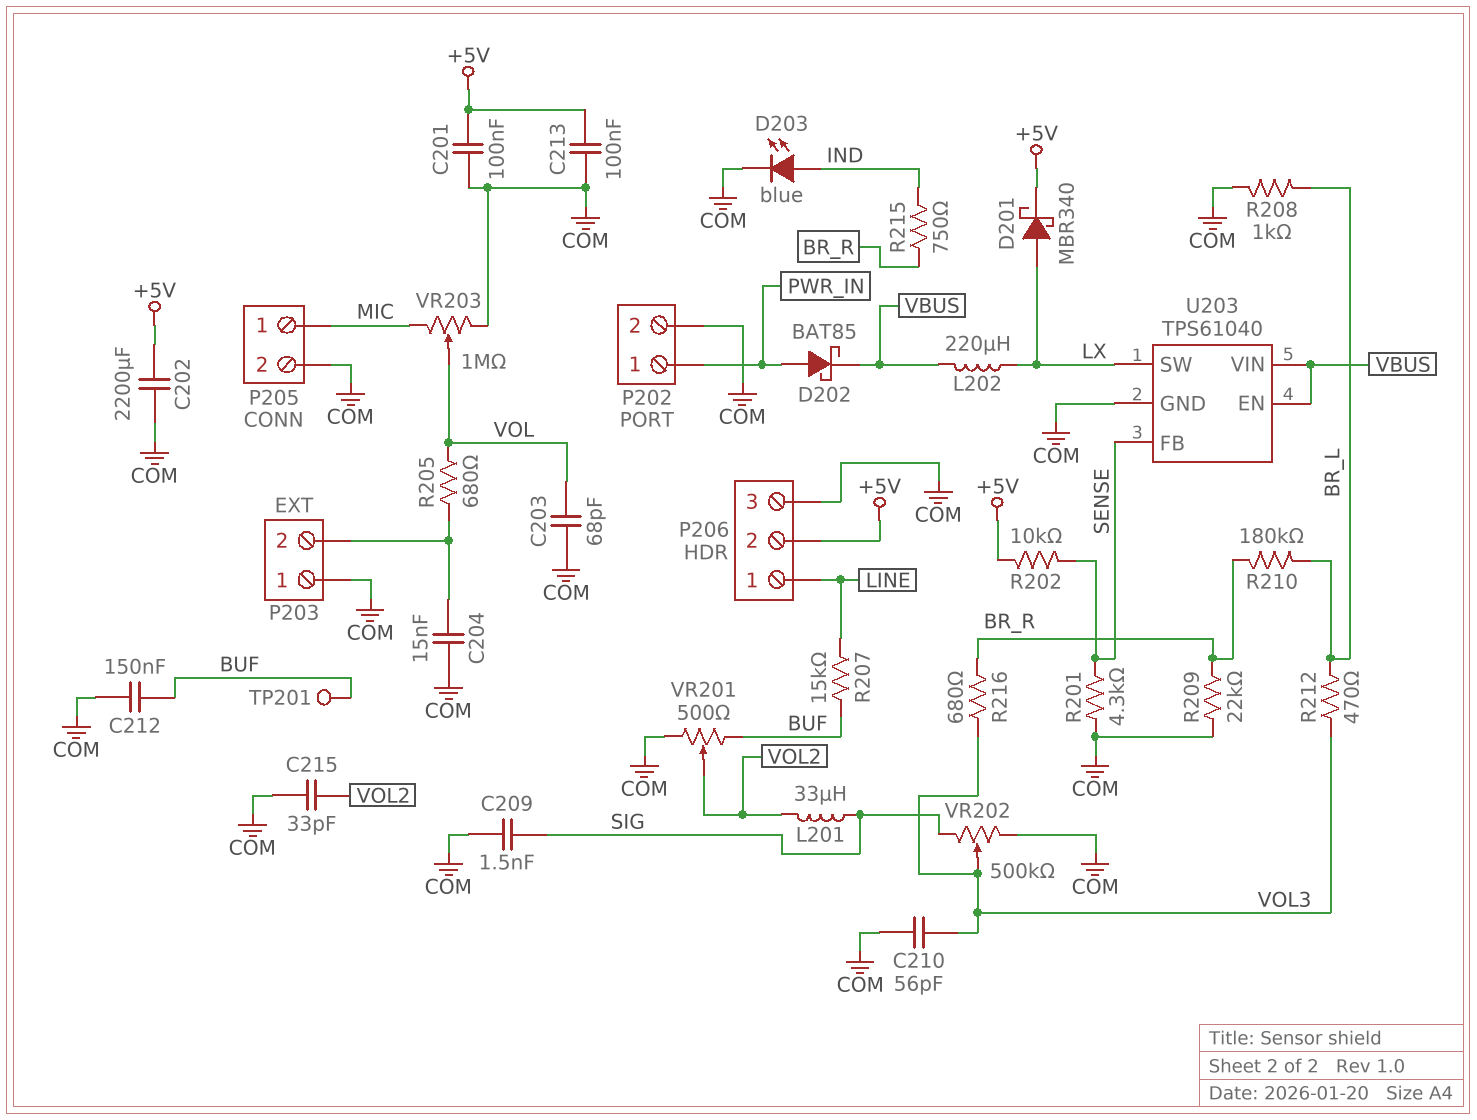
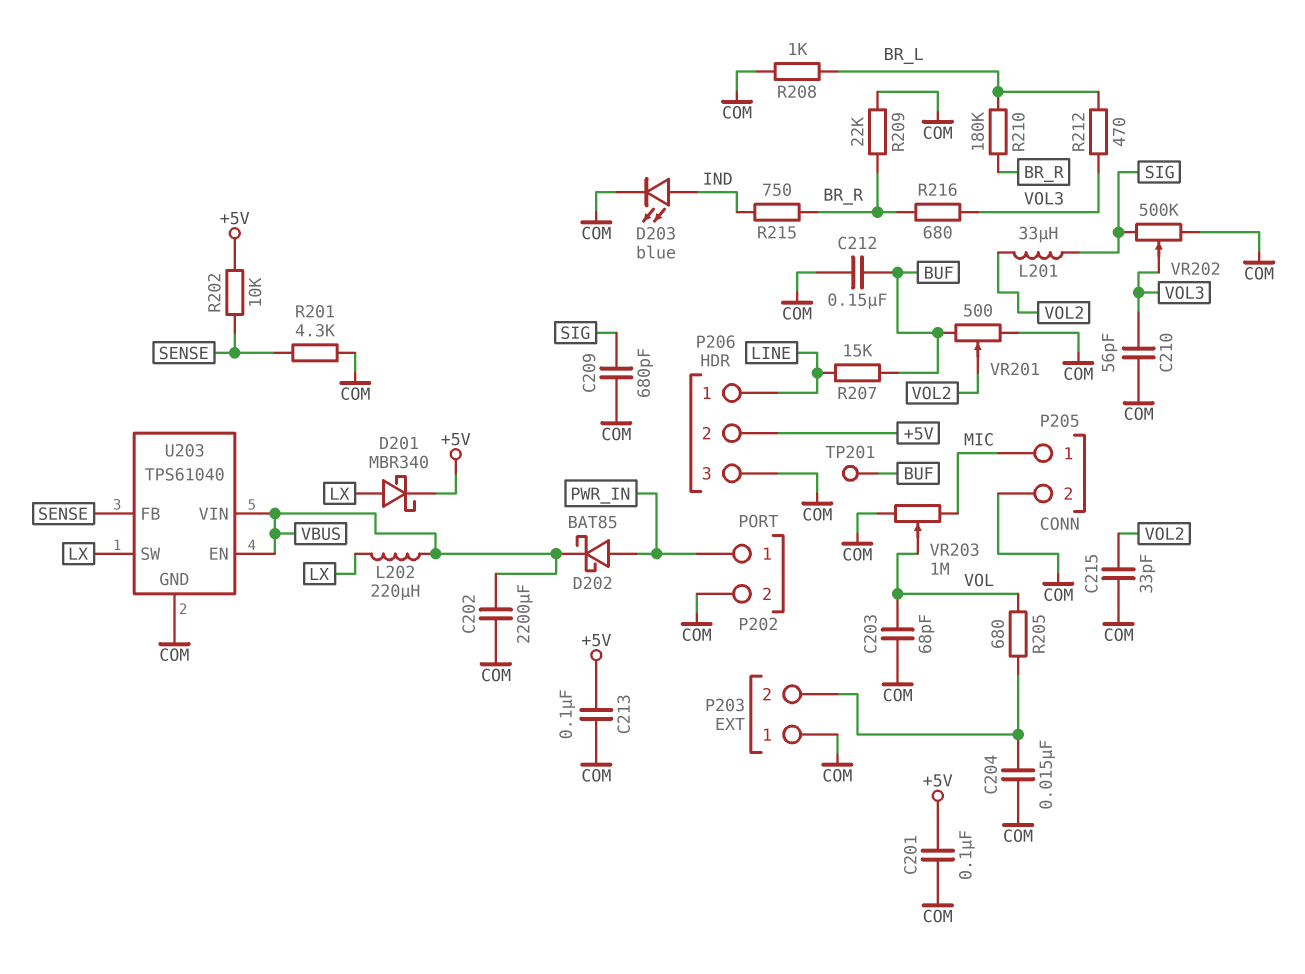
C202: 2200uF (+5V, COM) -> 2200uF (COM, VBUS)
C209: 1.5nF (COM, SIG) -> 680pF (COM, SIG)

